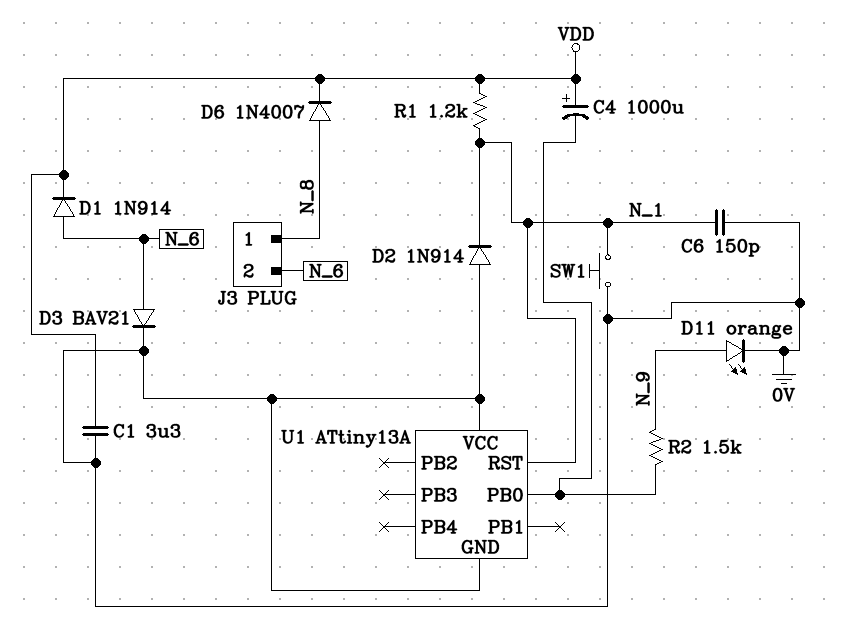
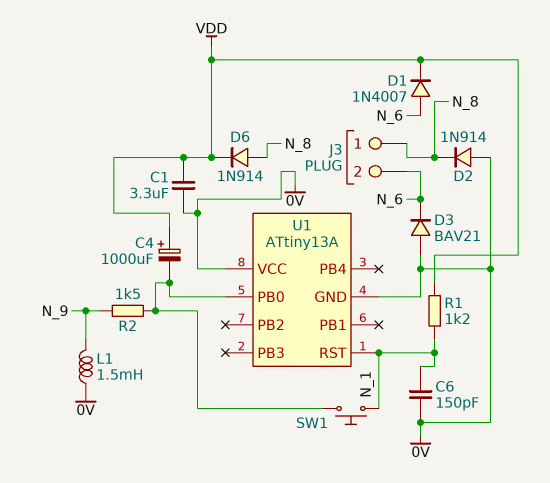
D1: diode 1N914 (A N_6, K VDD) -> diode 1N4007 (A N_6, K VDD)
D2: diode 1N914 (A 0V, K N_1) -> diode 1N914 (A 0V, K N_8)
D3: diode BAV21 (A N_6, K 0V) -> diode BAV21 (A 0V, K N_6)
D6: diode 1N4007 (A N_8, K VDD) -> diode 1N914 (A N_8, K VDD)
D11: LED orange (A N_9, K 0V) -> none
L1: none -> 1.5mH (0V, N_9)
SW1: button (0V, N_1) -> button (N_1, U1/PB0)

